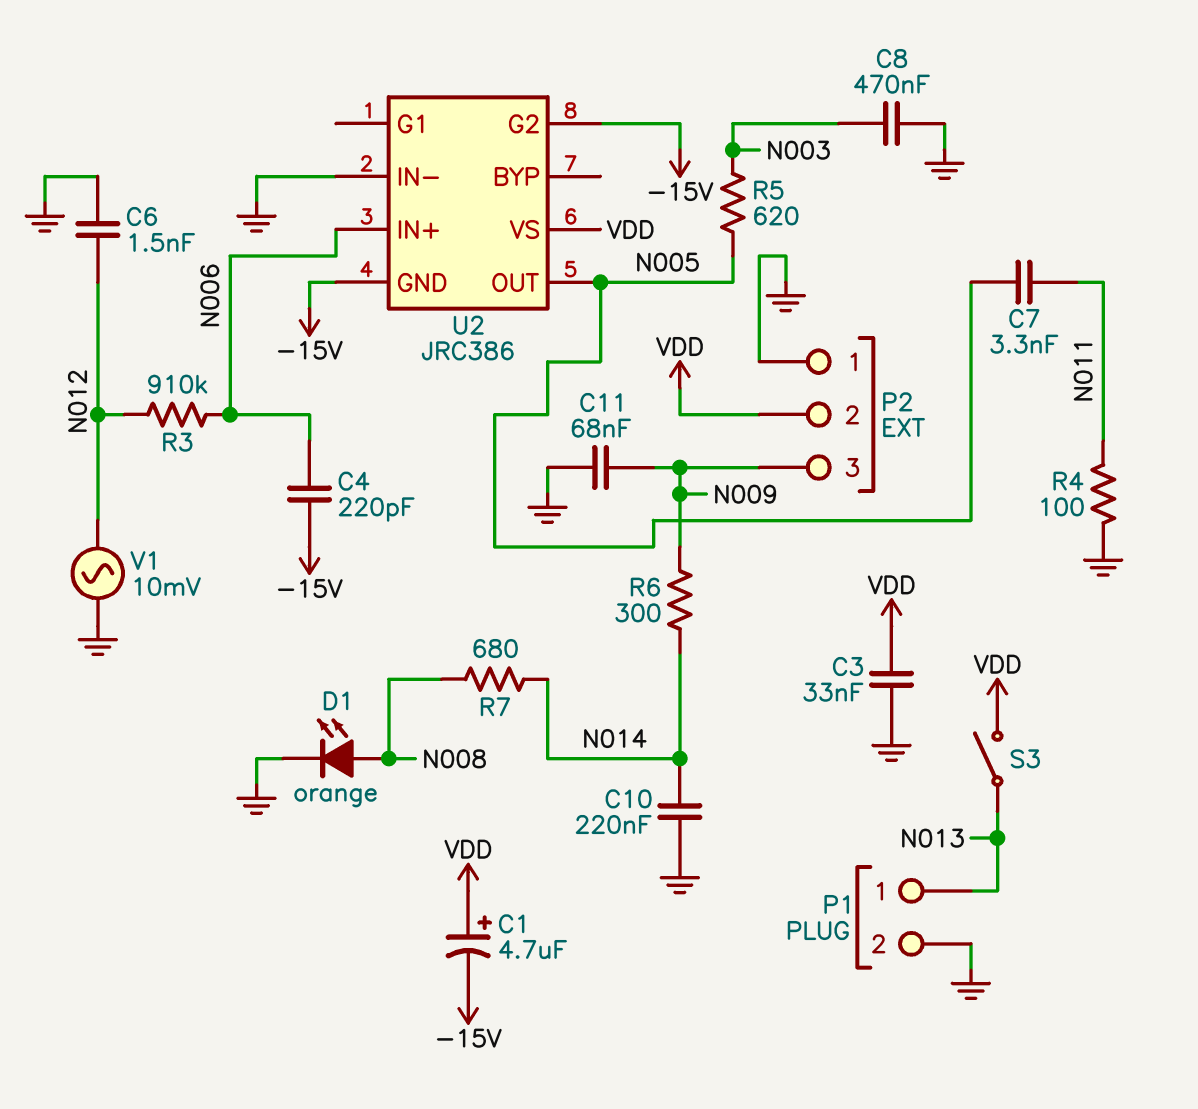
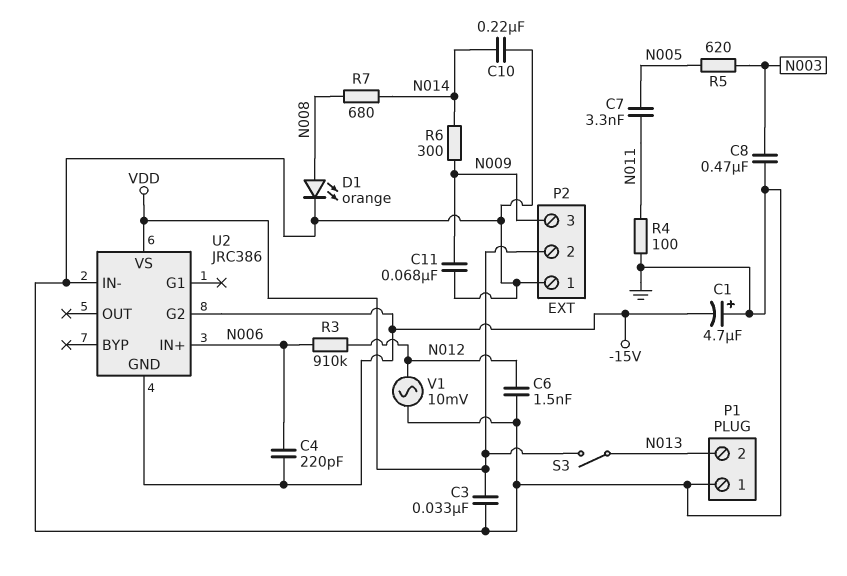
C1: 4.7uF (plus VDD, minus -15V) -> 4.7uF (plus GND, minus -15V)
P1 pin 1: N013 -> GND
P1 pin 2: GND -> N013
U2 pin OUT: N005 -> none

